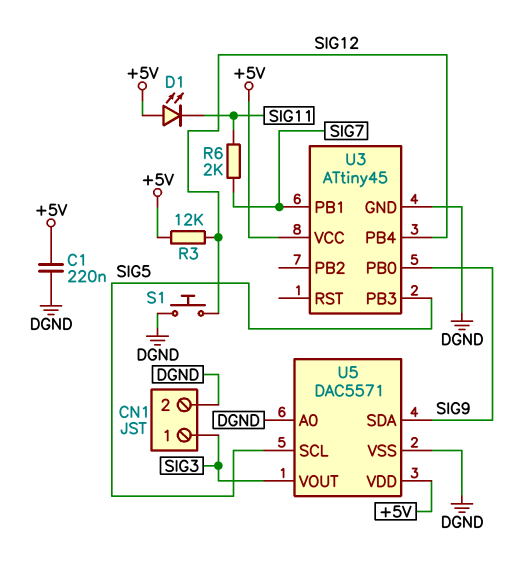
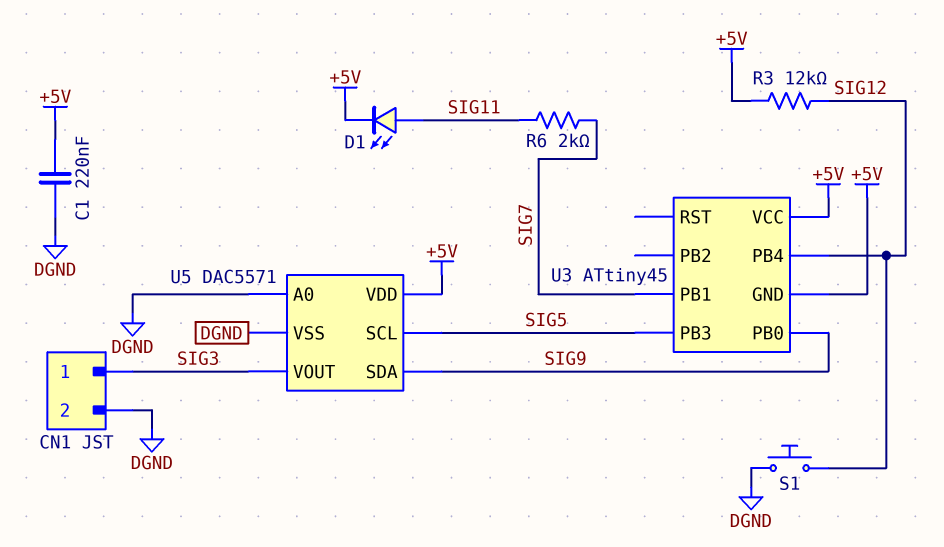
D1: LED (A +5V, K SIG11) -> LED (A SIG11, K +5V)
U3 pin GND: DGND -> +5V

